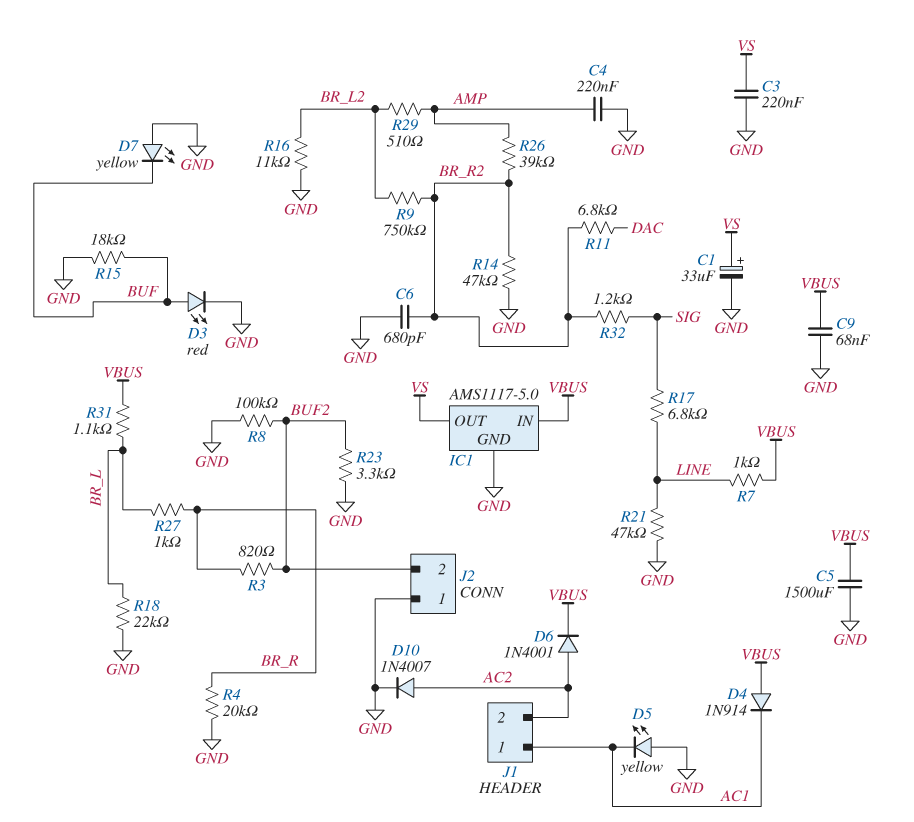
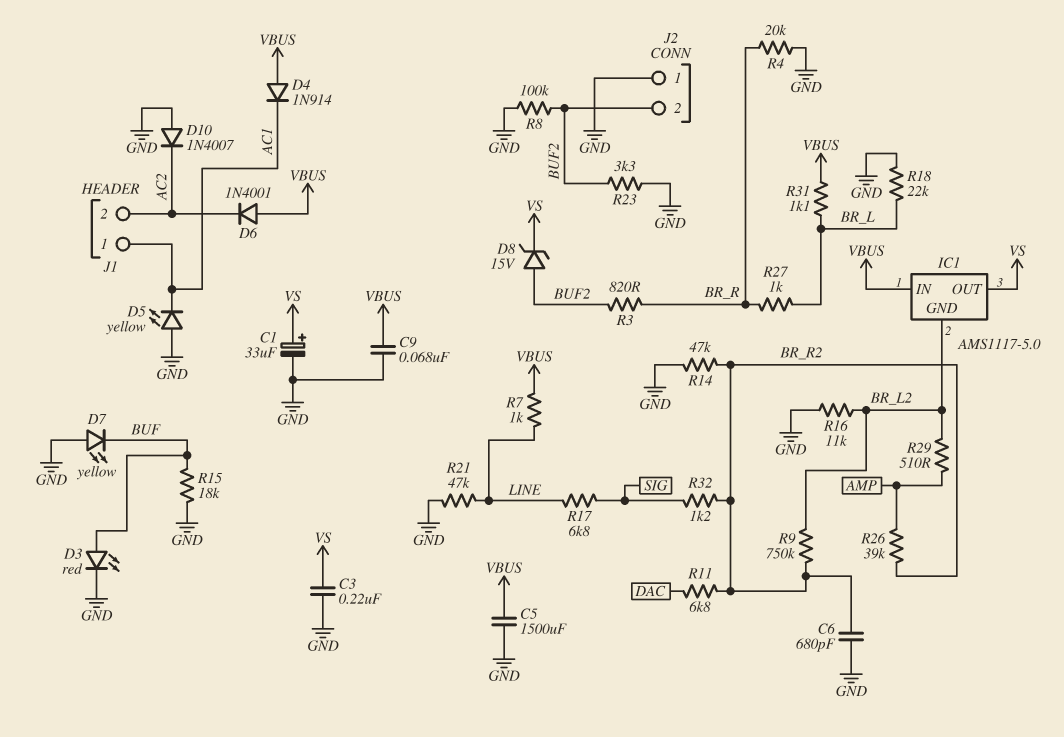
C4: 220nF (AMP, GND) -> none
D6: diode 1N4001 (A AC2, K VBUS) -> diode 1N4001 (A VBUS, K AC2)
D8: none -> zener 15V (A BUF2, K VS)
D10: diode 1N4007 (A AC2, K GND) -> diode 1N4007 (A GND, K AC2)
IC1 pin GND: GND -> BR_L2

